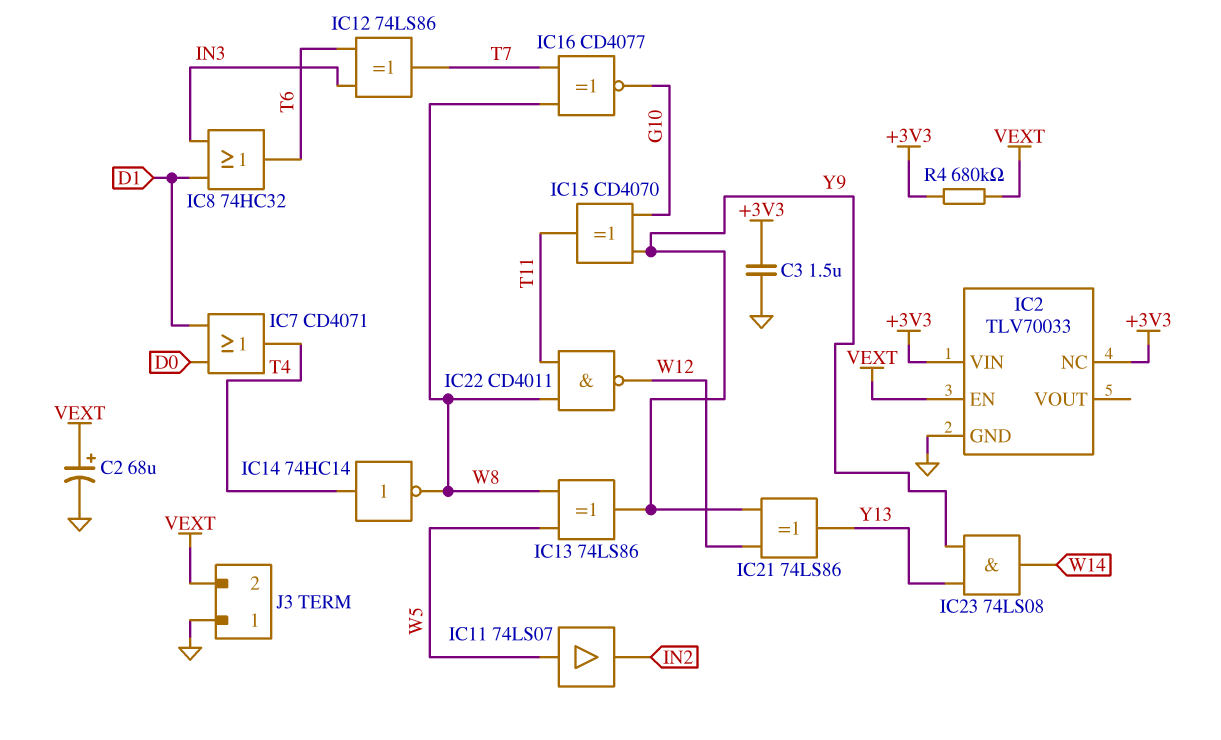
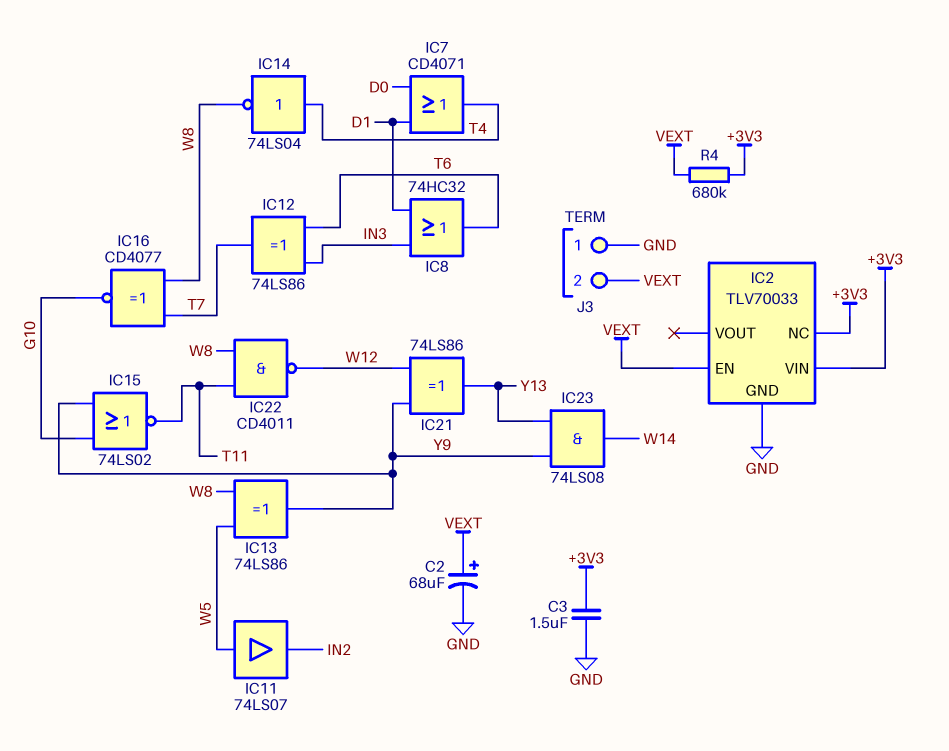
IC14: NOT 74HC14 (in T4, out W8) -> NOT 74LS04 (in T4, out W8)
IC15: XOR CD4070 (in G10, in Y9, out T11) -> NOR 74LS02 (in G10, in Y9, out T11)

